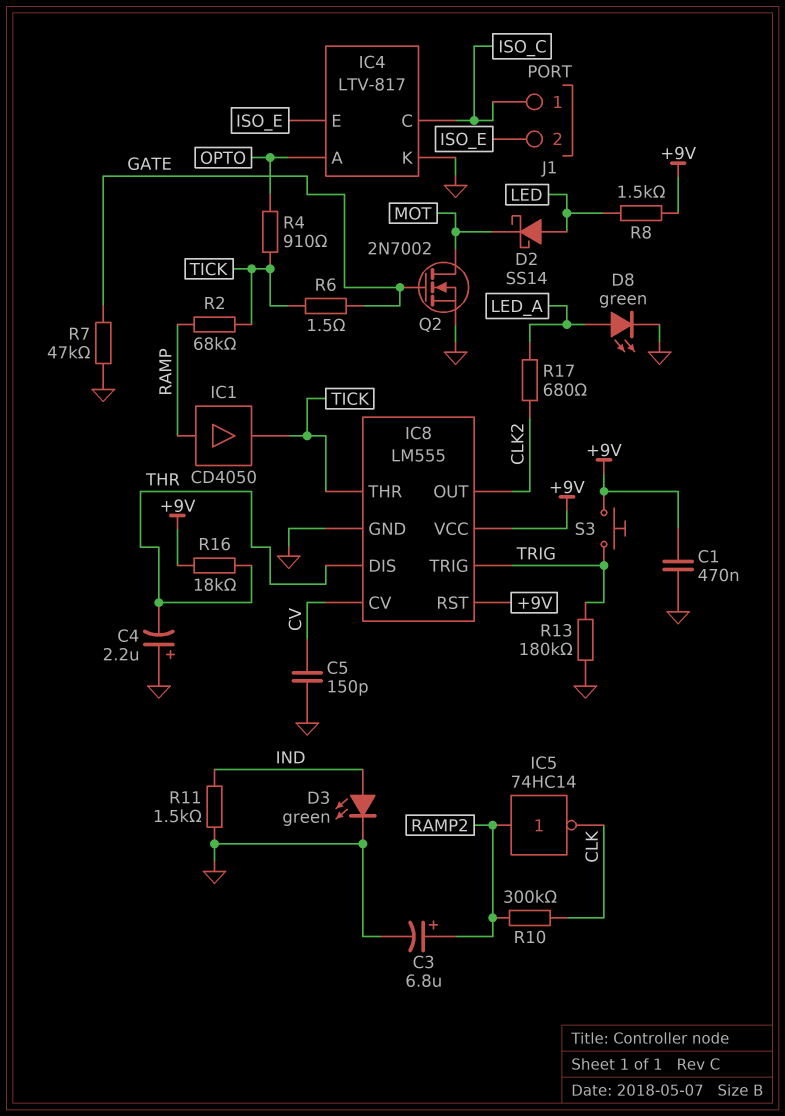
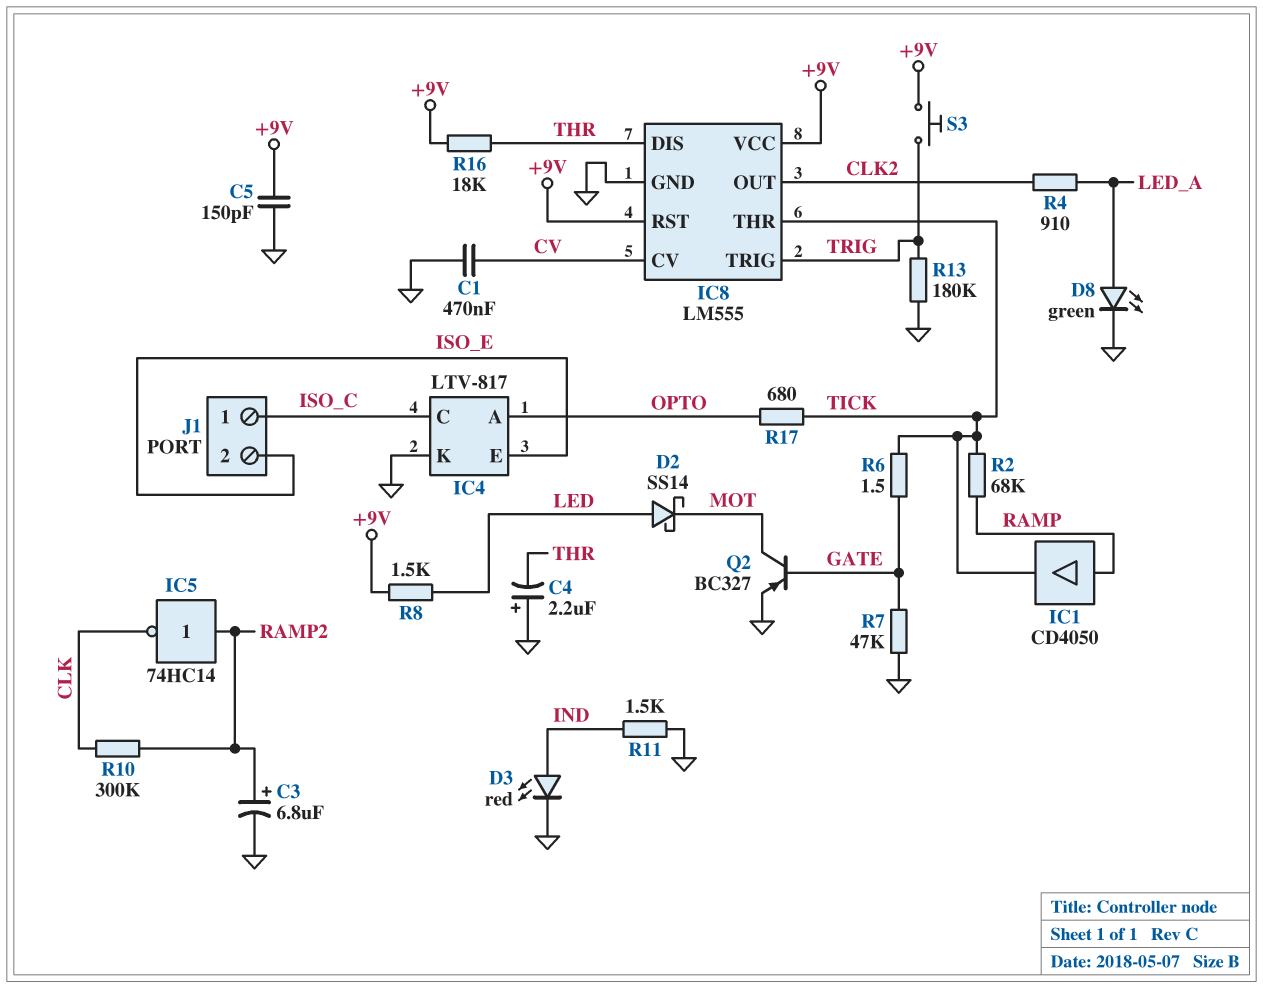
C1: 470nF (+9V, GND) -> 470nF (CV, GND)
C5: 150pF (CV, GND) -> 150pF (+9V, GND)
D3: LED green (A IND, K GND) -> LED red (A IND, K GND)
Q2: NMOS 2N7002 (G GATE, D MOT, S GND) -> PNP BC327 (B GATE, C MOT, E GND)
R4: 910 (OPTO, TICK) -> 910 (CLK2, LED_A)
R17: 680 (CLK2, LED_A) -> 680 (OPTO, TICK)

